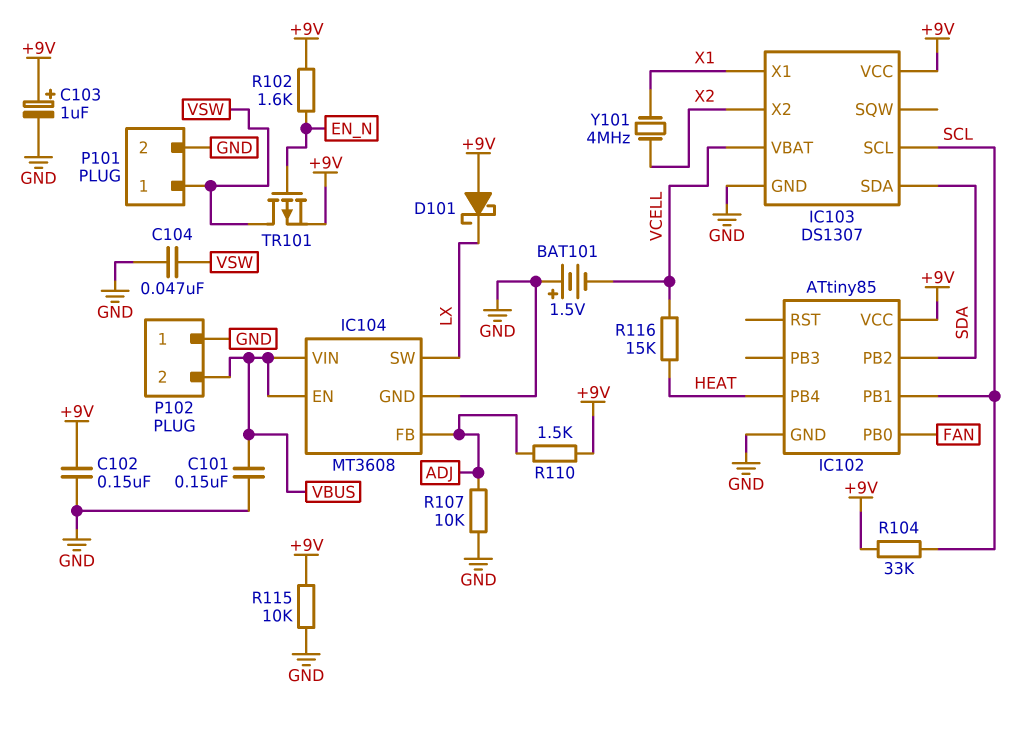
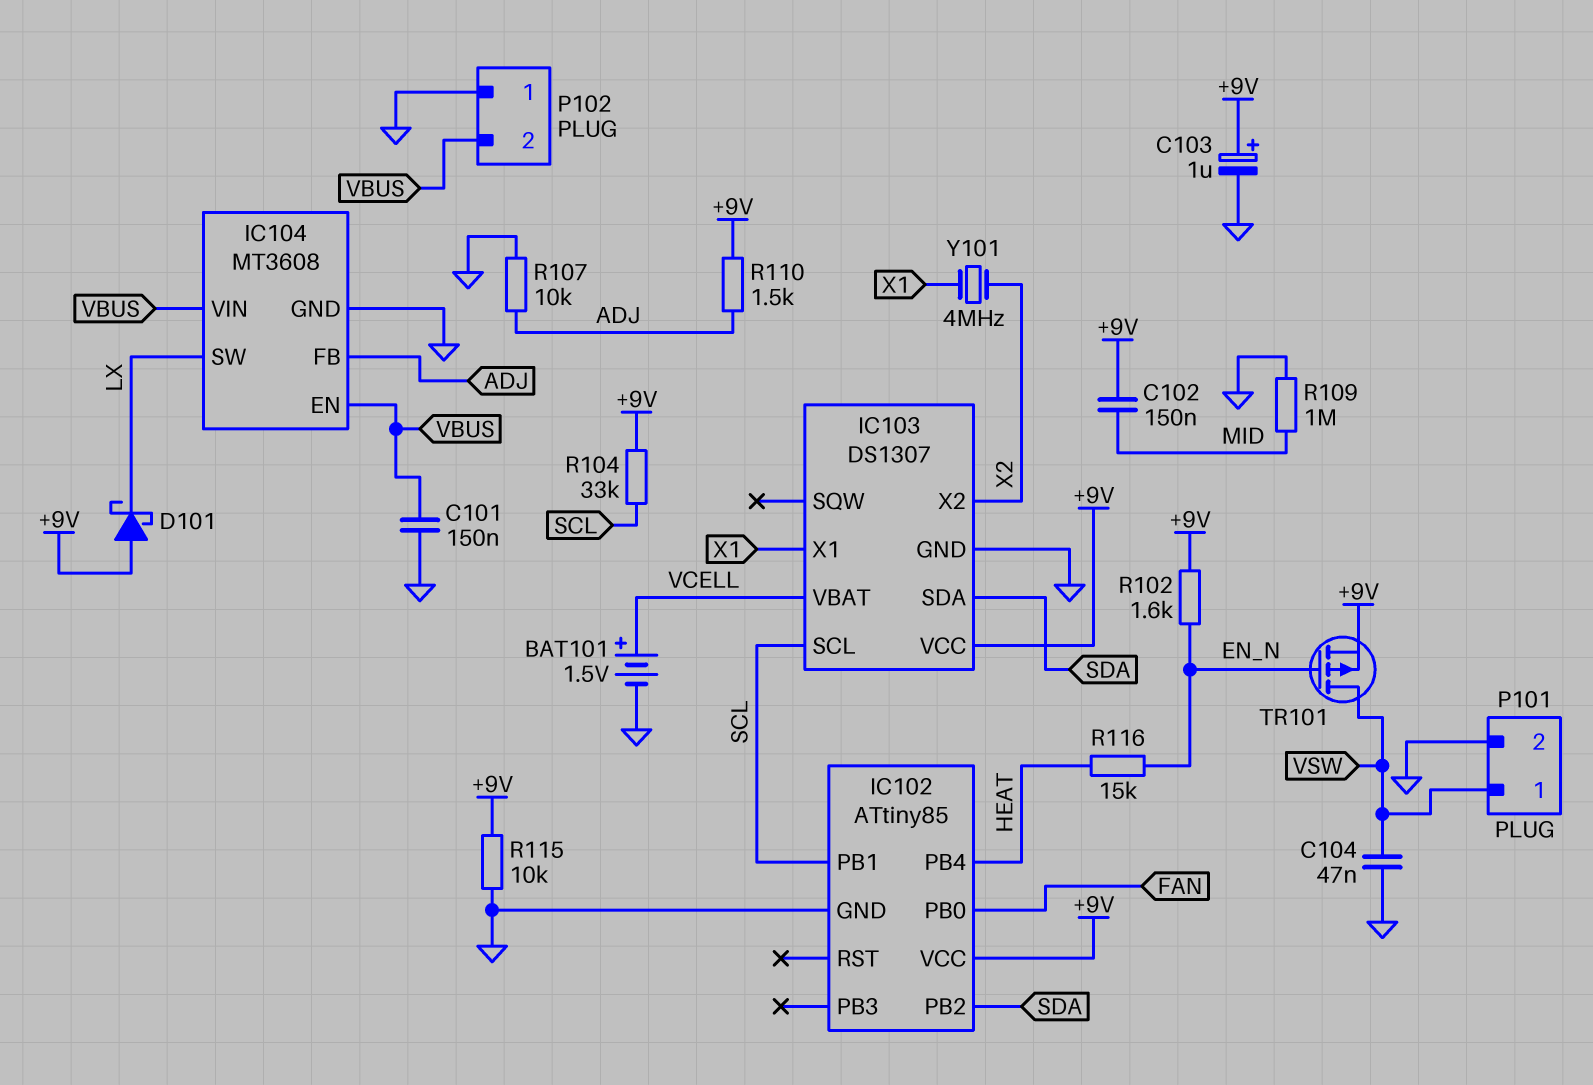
BAT101: 1.5V (plus GND, minus VCELL) -> 1.5V (plus VCELL, minus GND)
C102: 150nF (+9V, GND) -> 150nF (+9V, MID)
R109: none -> 1M (GND, MID)
R116: 15k (HEAT, VCELL) -> 15k (EN_N, HEAT)

